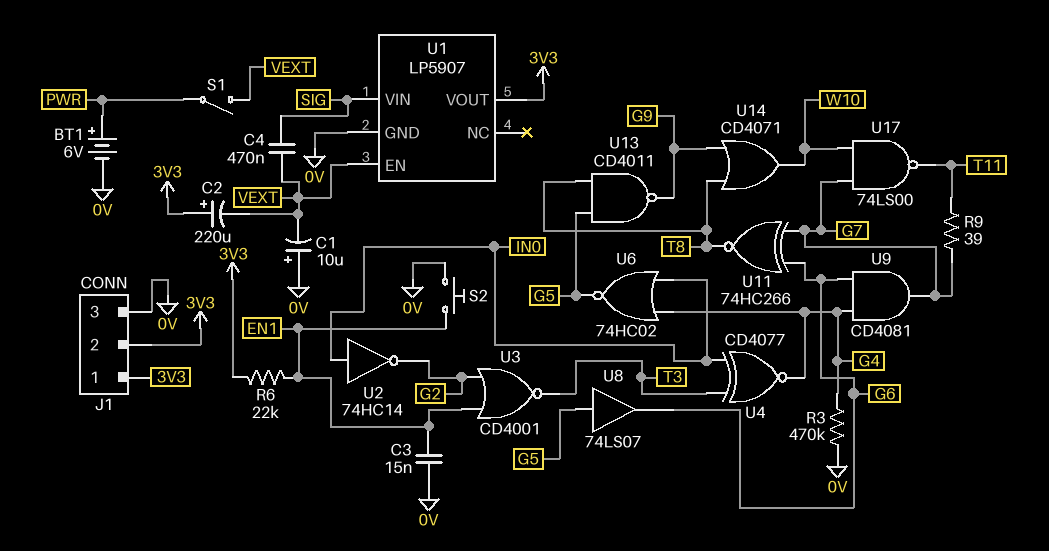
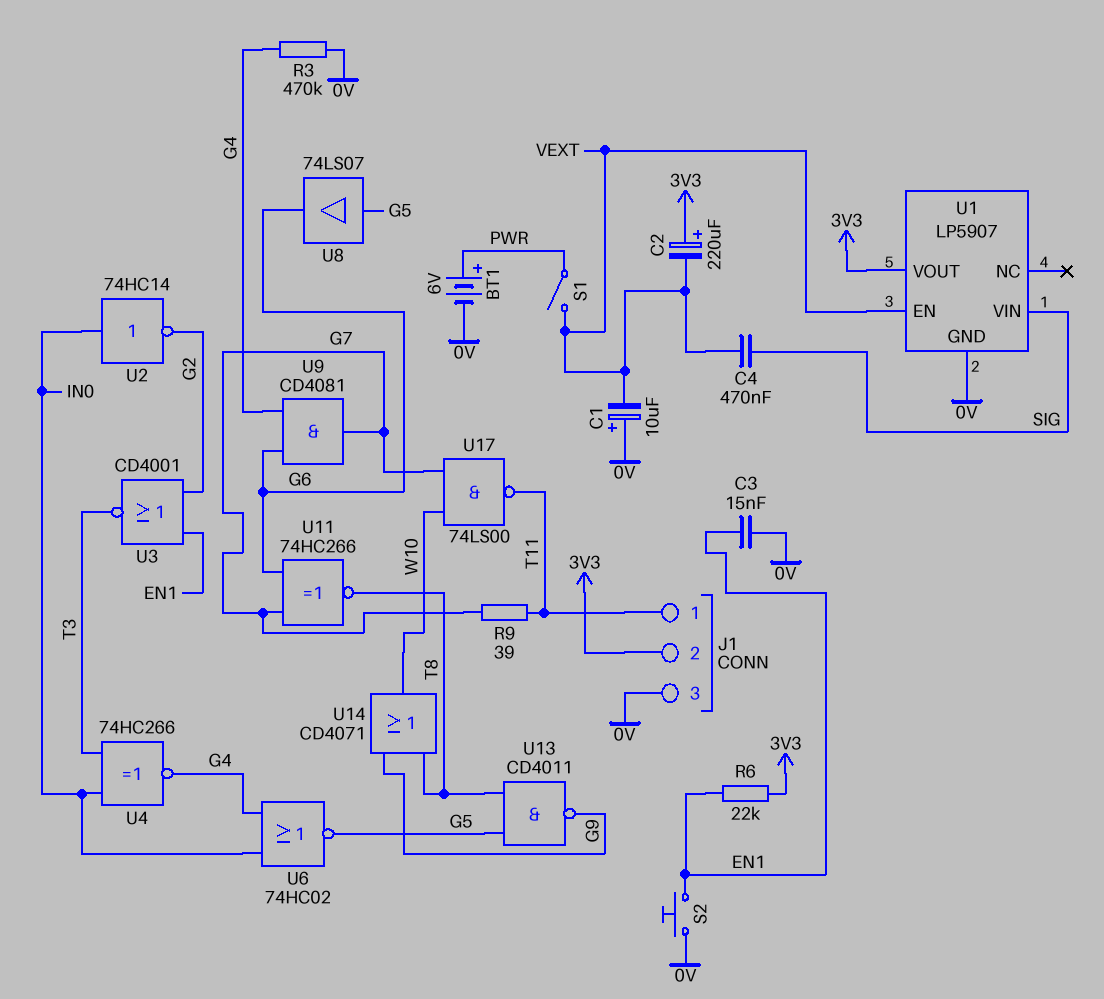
J1 pin 1: 3V3 -> T11
U4: XNOR CD4077 (in IN0, in T3, out G4) -> XNOR 74HC266 (in IN0, in T3, out G4)

